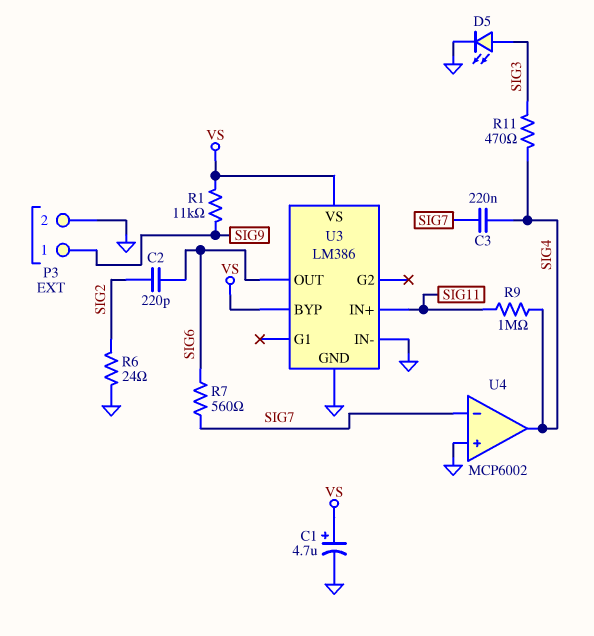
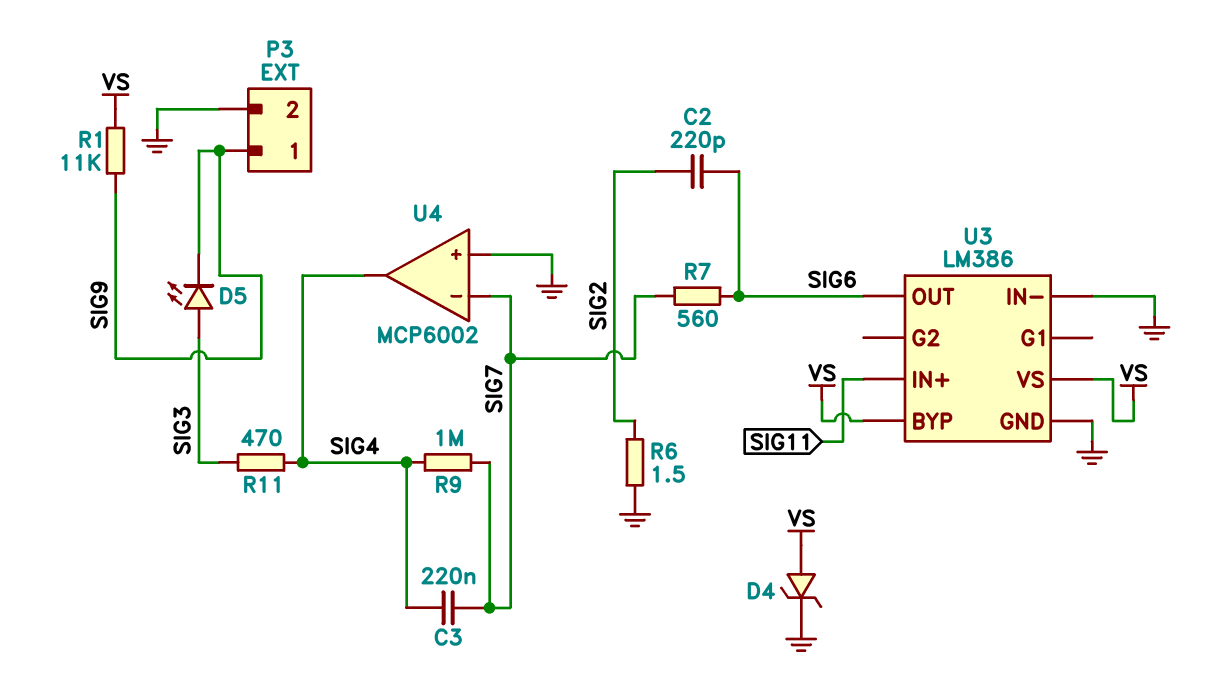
C1: 4.7uF (plus VS, minus GND) -> none
D4: none -> zener (A VS, K GND)
D5: LED (A SIG3, K GND) -> LED (A SIG3, K SIG9)
R6: 24 (GND, SIG2) -> 1.5 (GND, SIG2)
R9: 1M (SIG4, SIG11) -> 1M (SIG4, SIG7)

